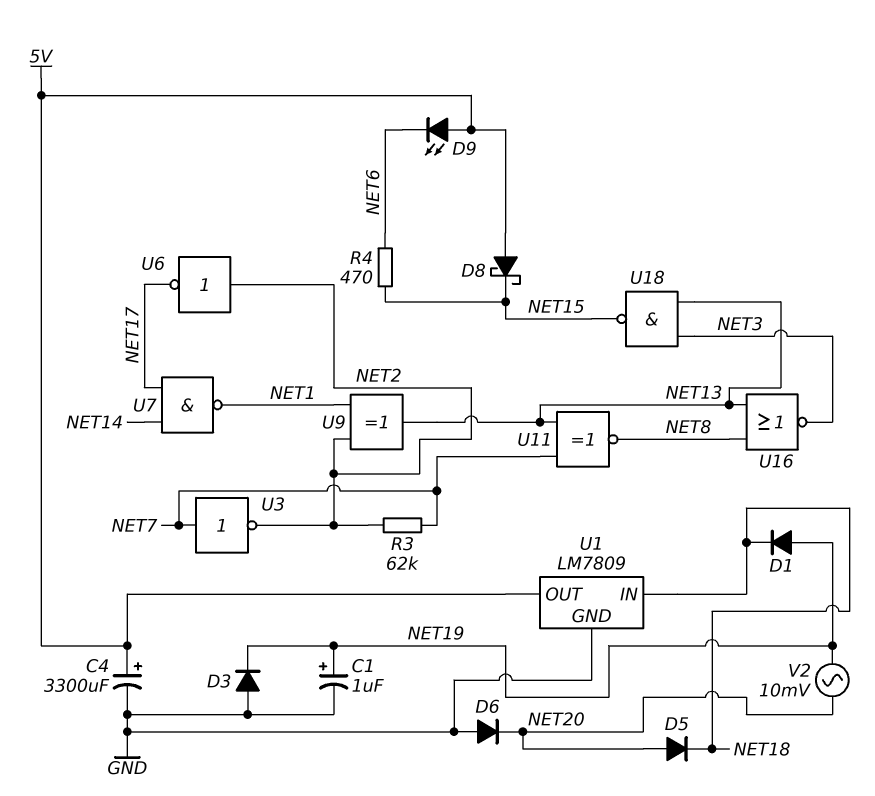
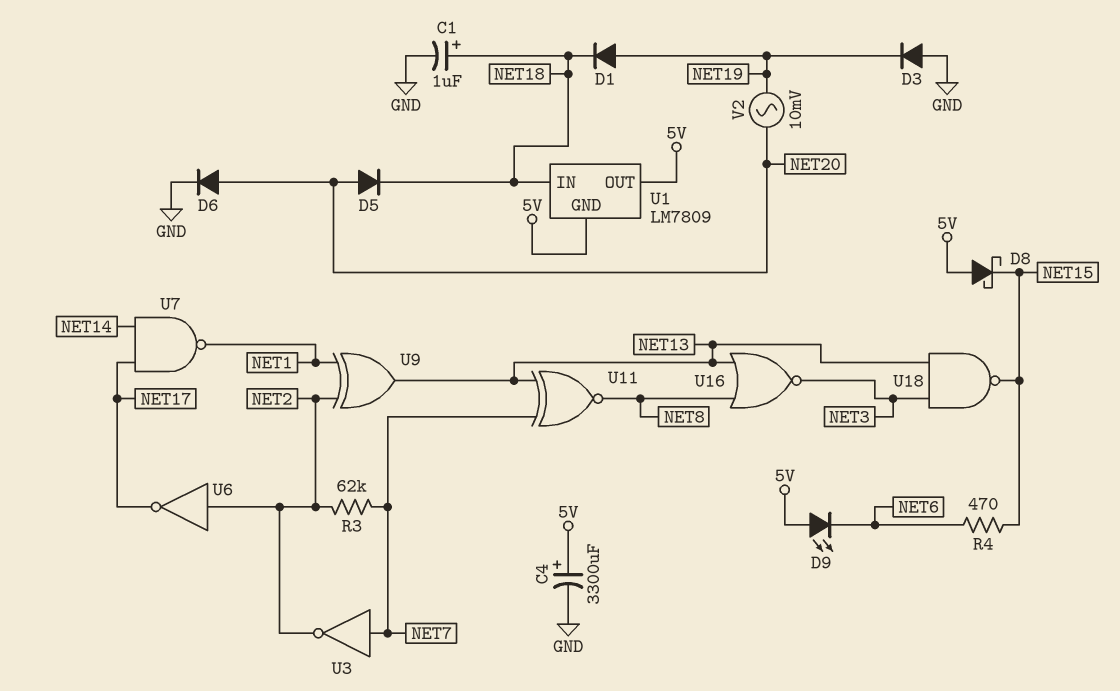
C1: 1uF (plus NET19, minus GND) -> 1uF (plus NET18, minus GND)
D6: diode (A GND, K NET20) -> diode (A NET20, K GND)
U1 pin GND: GND -> 5V

